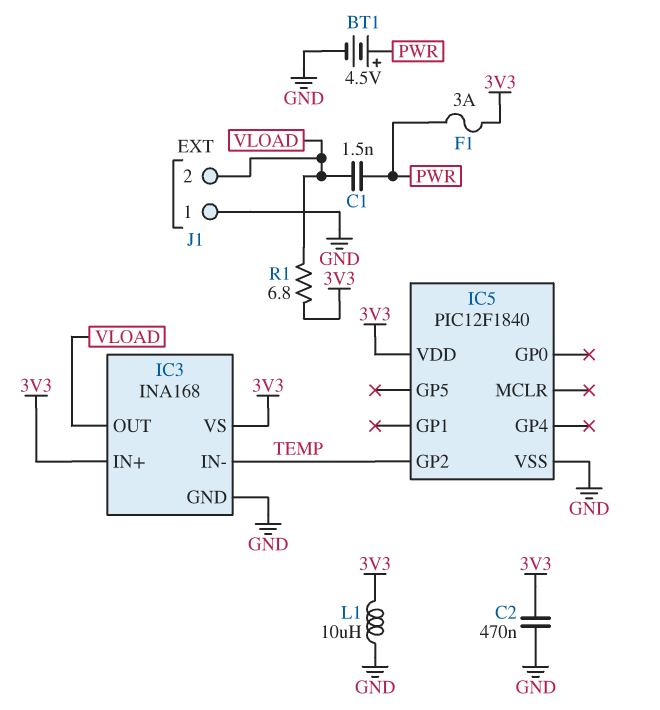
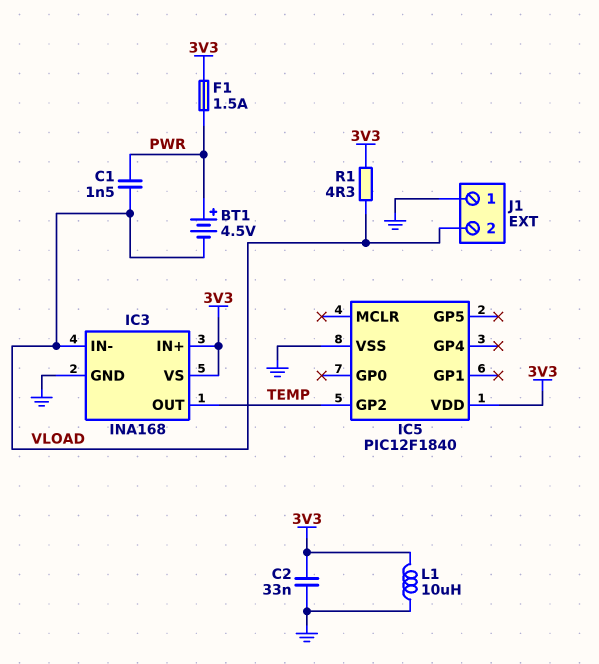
BT1: 4.5V (plus PWR, minus GND) -> 4.5V (plus PWR, minus VLOAD)
C2: 470nF (3V3, GND) -> 33nF (3V3, GND)
F1: 3A (3V3, PWR) -> 1.5A (3V3, PWR)
IC3 pin IN-: TEMP -> VLOAD
IC3 pin OUT: VLOAD -> TEMP
R1: 6.8 (3V3, VLOAD) -> 4.3 (3V3, VLOAD)

